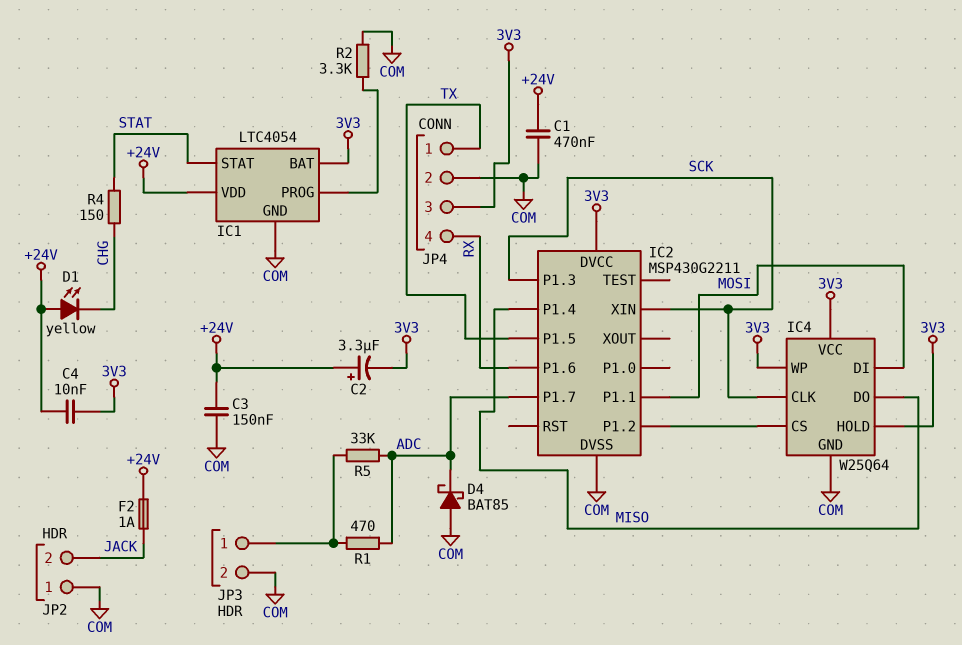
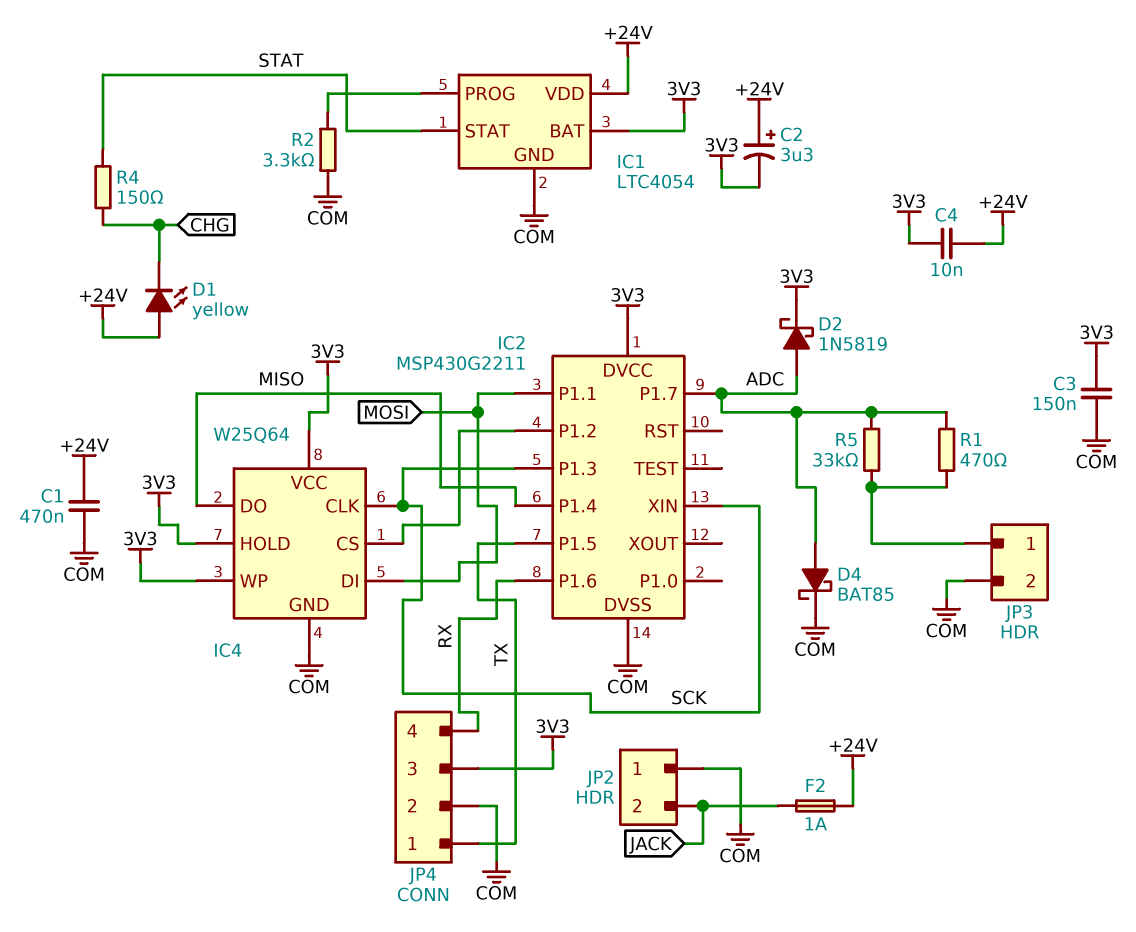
C3: 150nF (+24V, COM) -> 150nF (3V3, COM)
D2: none -> schottky 1N5819 (A ADC, K 3V3)
D4: schottky BAT85 (A COM, K ADC) -> schottky BAT85 (A ADC, K COM)

